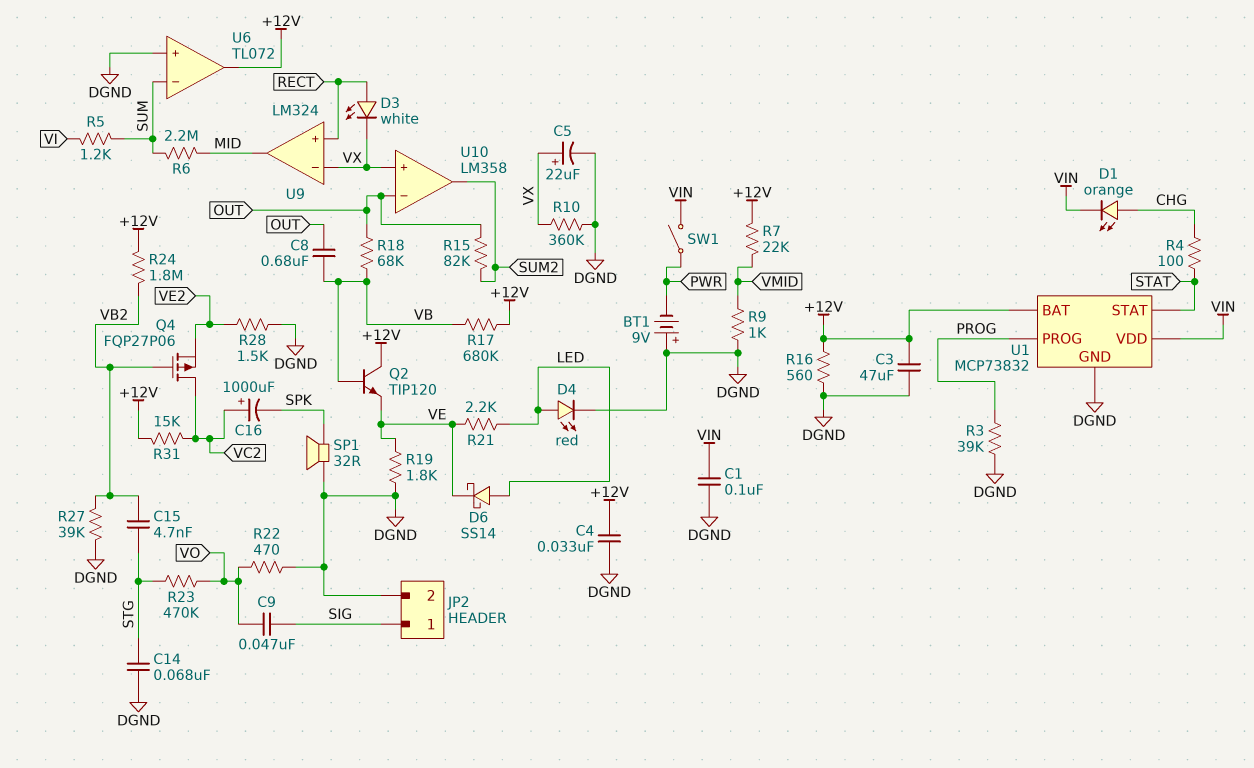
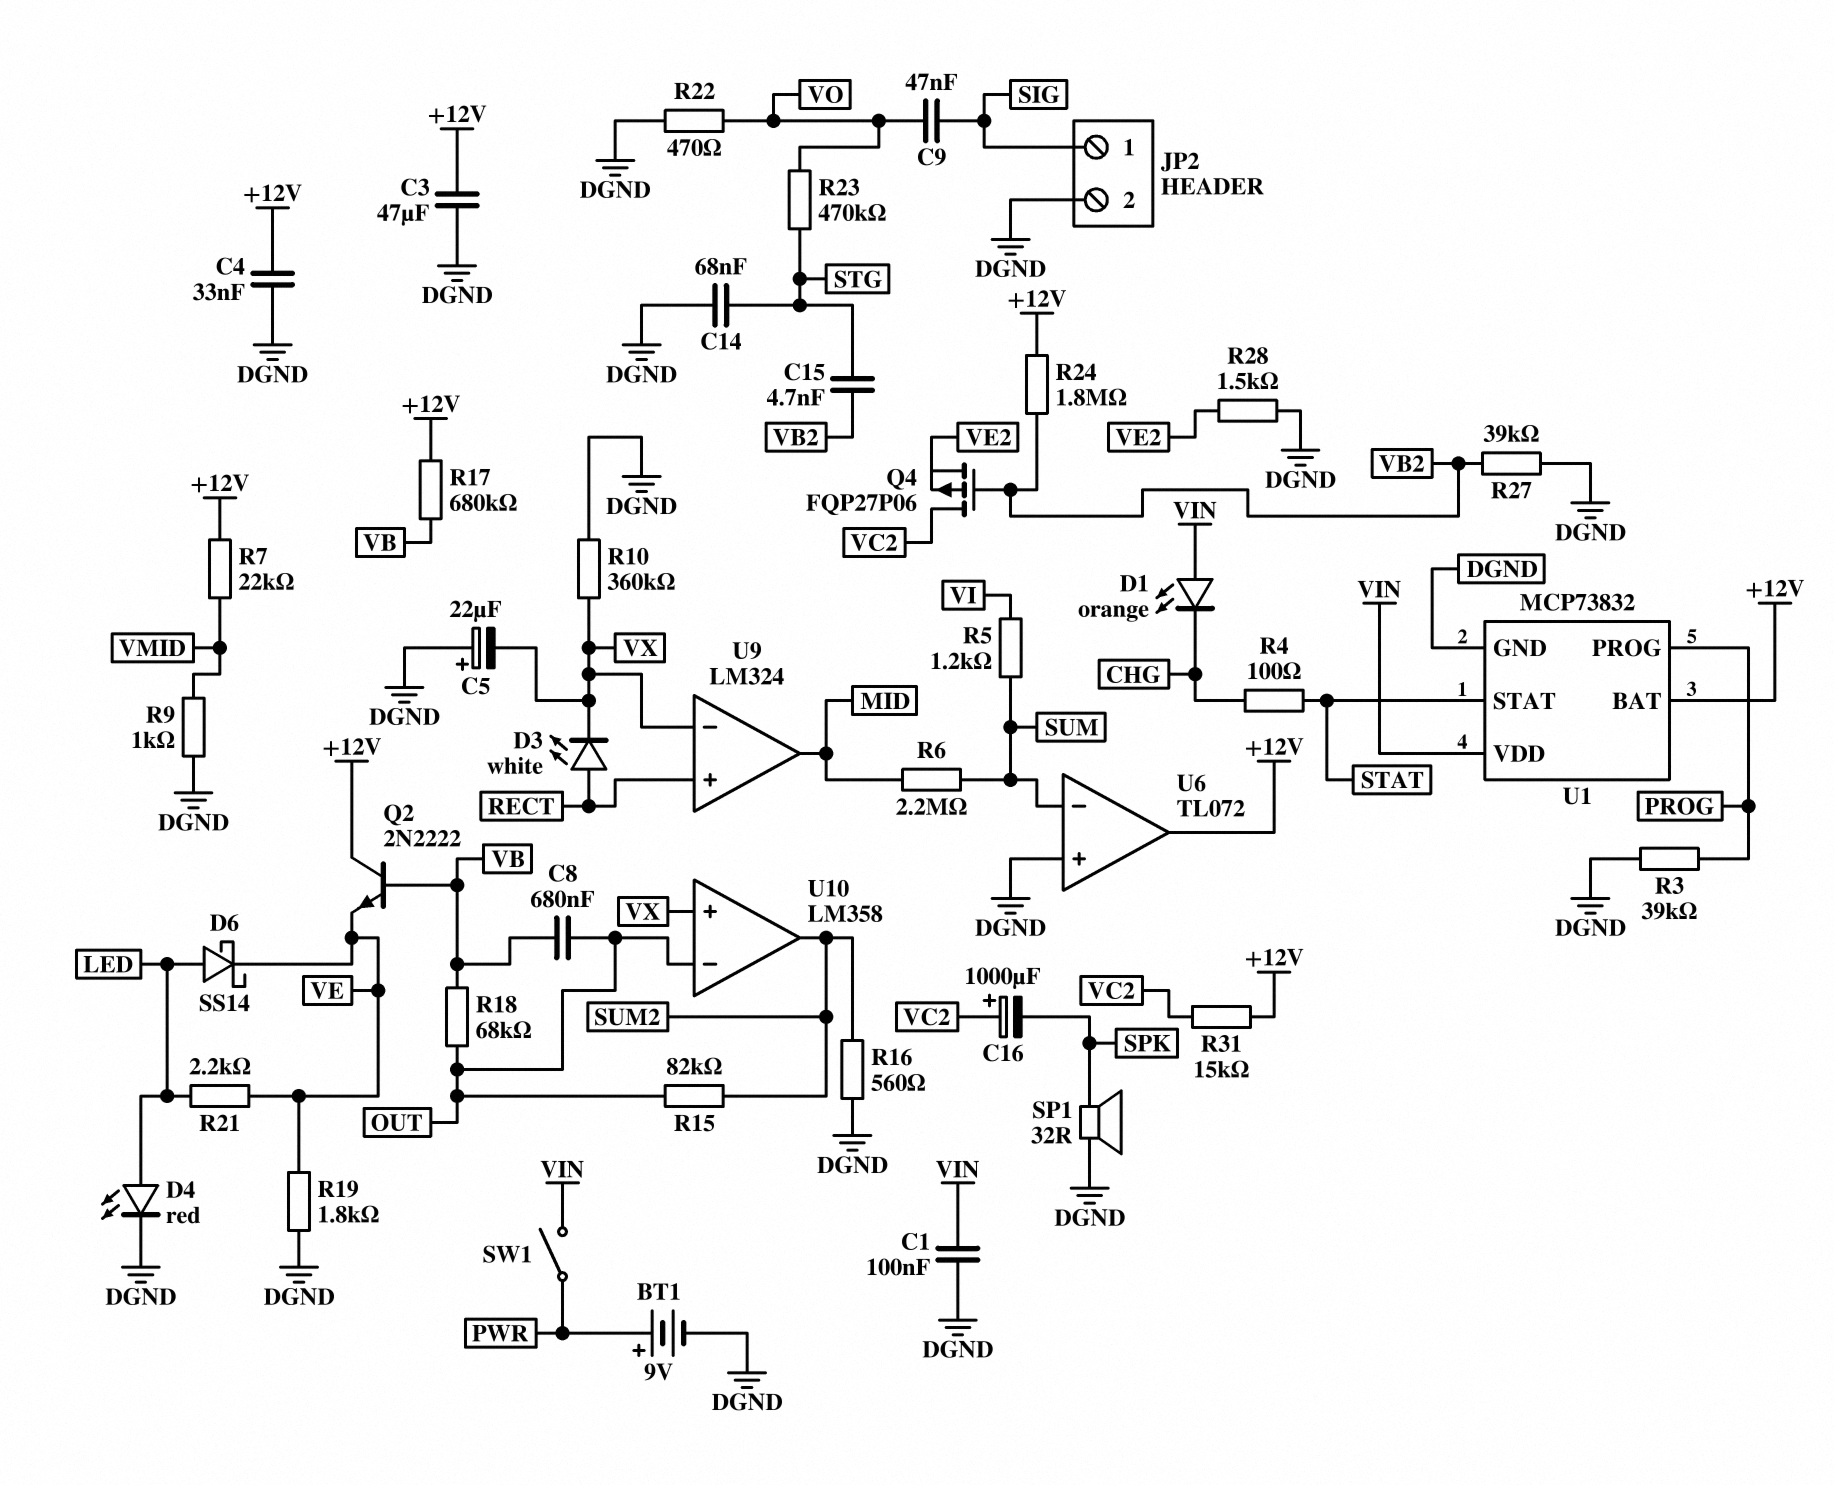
BT1: 9V (plus DGND, minus PWR) -> 9V (plus PWR, minus DGND)
C5: 22uF (plus VX, minus DGND) -> 22uF (plus DGND, minus VX)
D1: LED orange (A CHG, K VIN) -> LED orange (A VIN, K CHG)
Q2: NPN TIP120 (B VB, C +12V, E VE) -> NPN 2N2222 (B VB, C +12V, E VE)
R16: 560 (+12V, DGND) -> 560 (DGND, SUM2)

